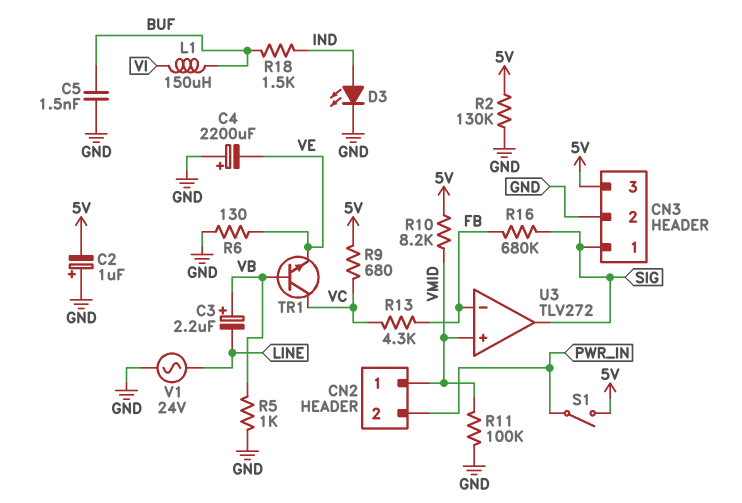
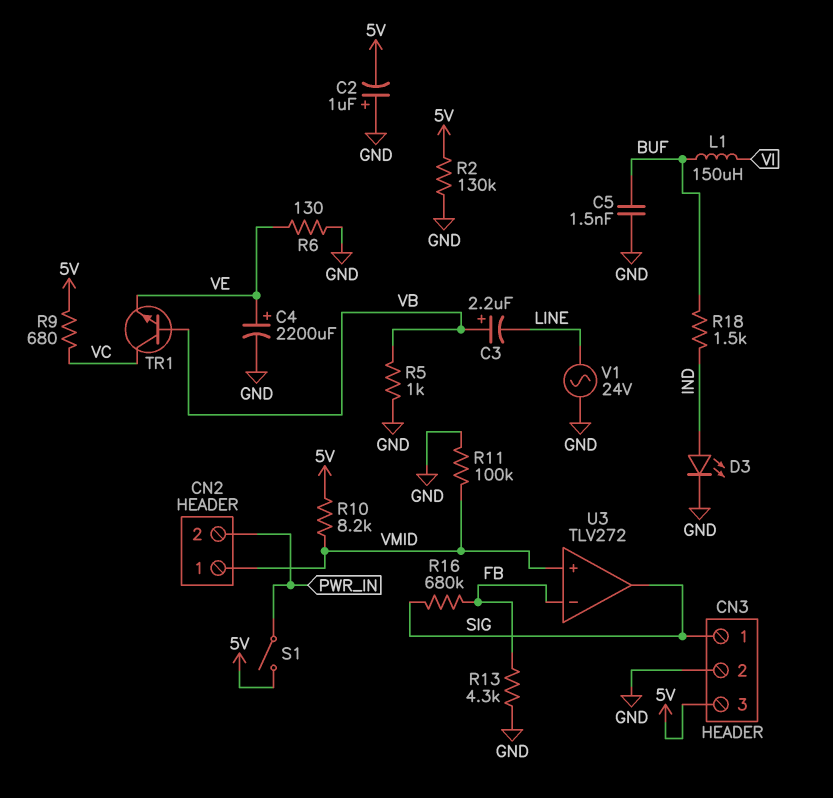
C4: 2200uF (plus GND, minus VE) -> 2200uF (plus VE, minus GND)
R13: 4.3k (FB, VC) -> 4.3k (FB, GND)

